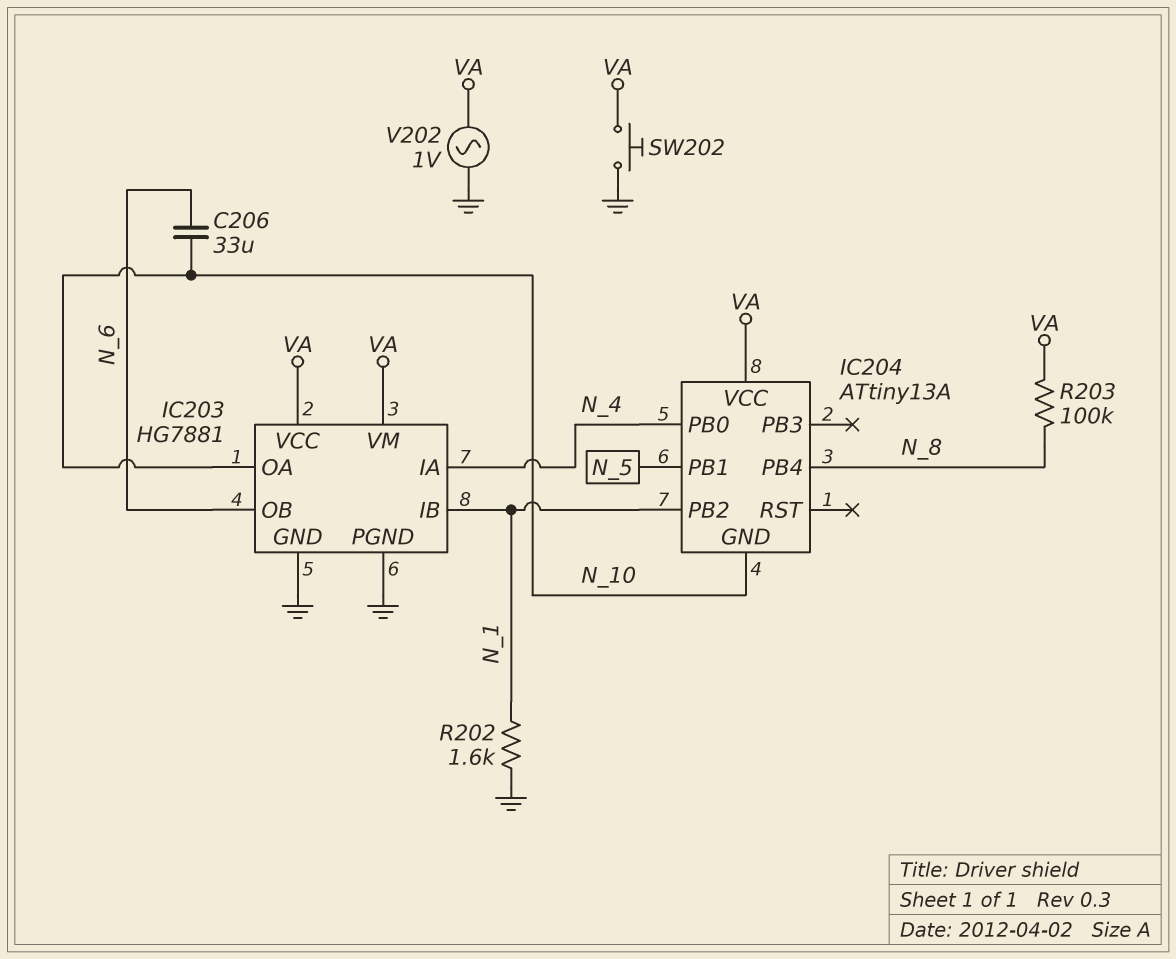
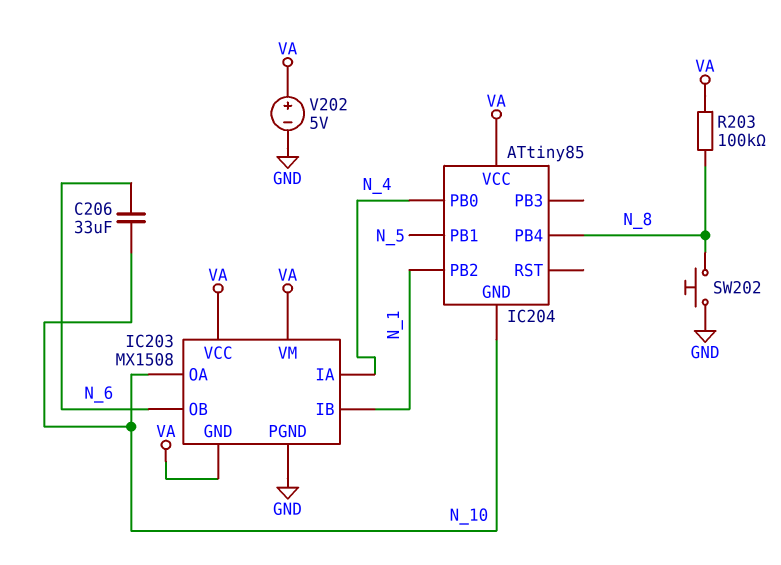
IC203: HG7881 -> MX1508
IC203 pin GND: GND -> VA
IC204: ATtiny13A -> ATtiny85
R202: 1.6k (GND, N_1) -> none
SW202: button (GND, VA) -> button (GND, N_8)
V202: AC 1V (GND, VA) -> 5V (plus VA, minus GND)

